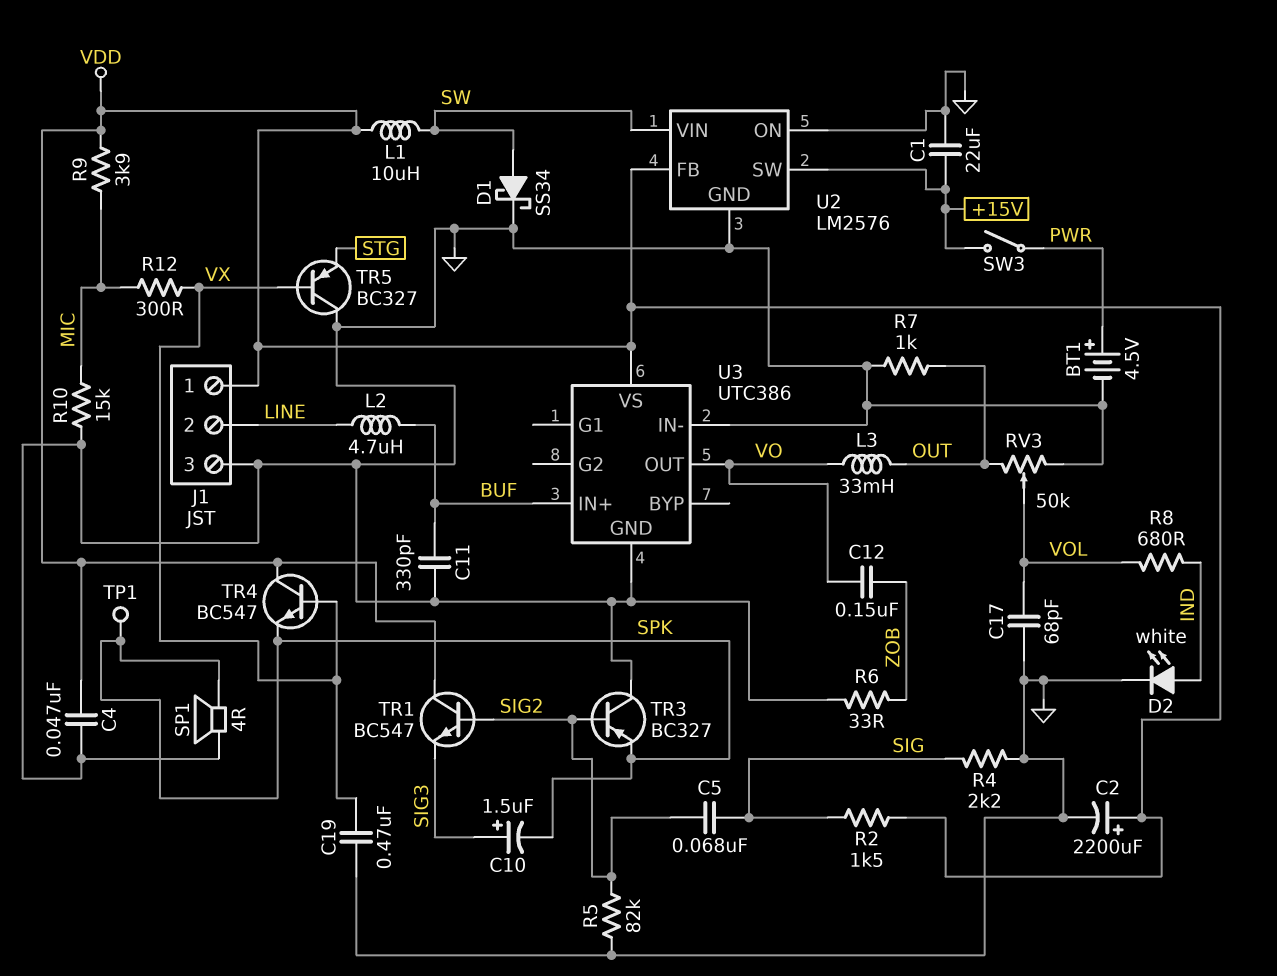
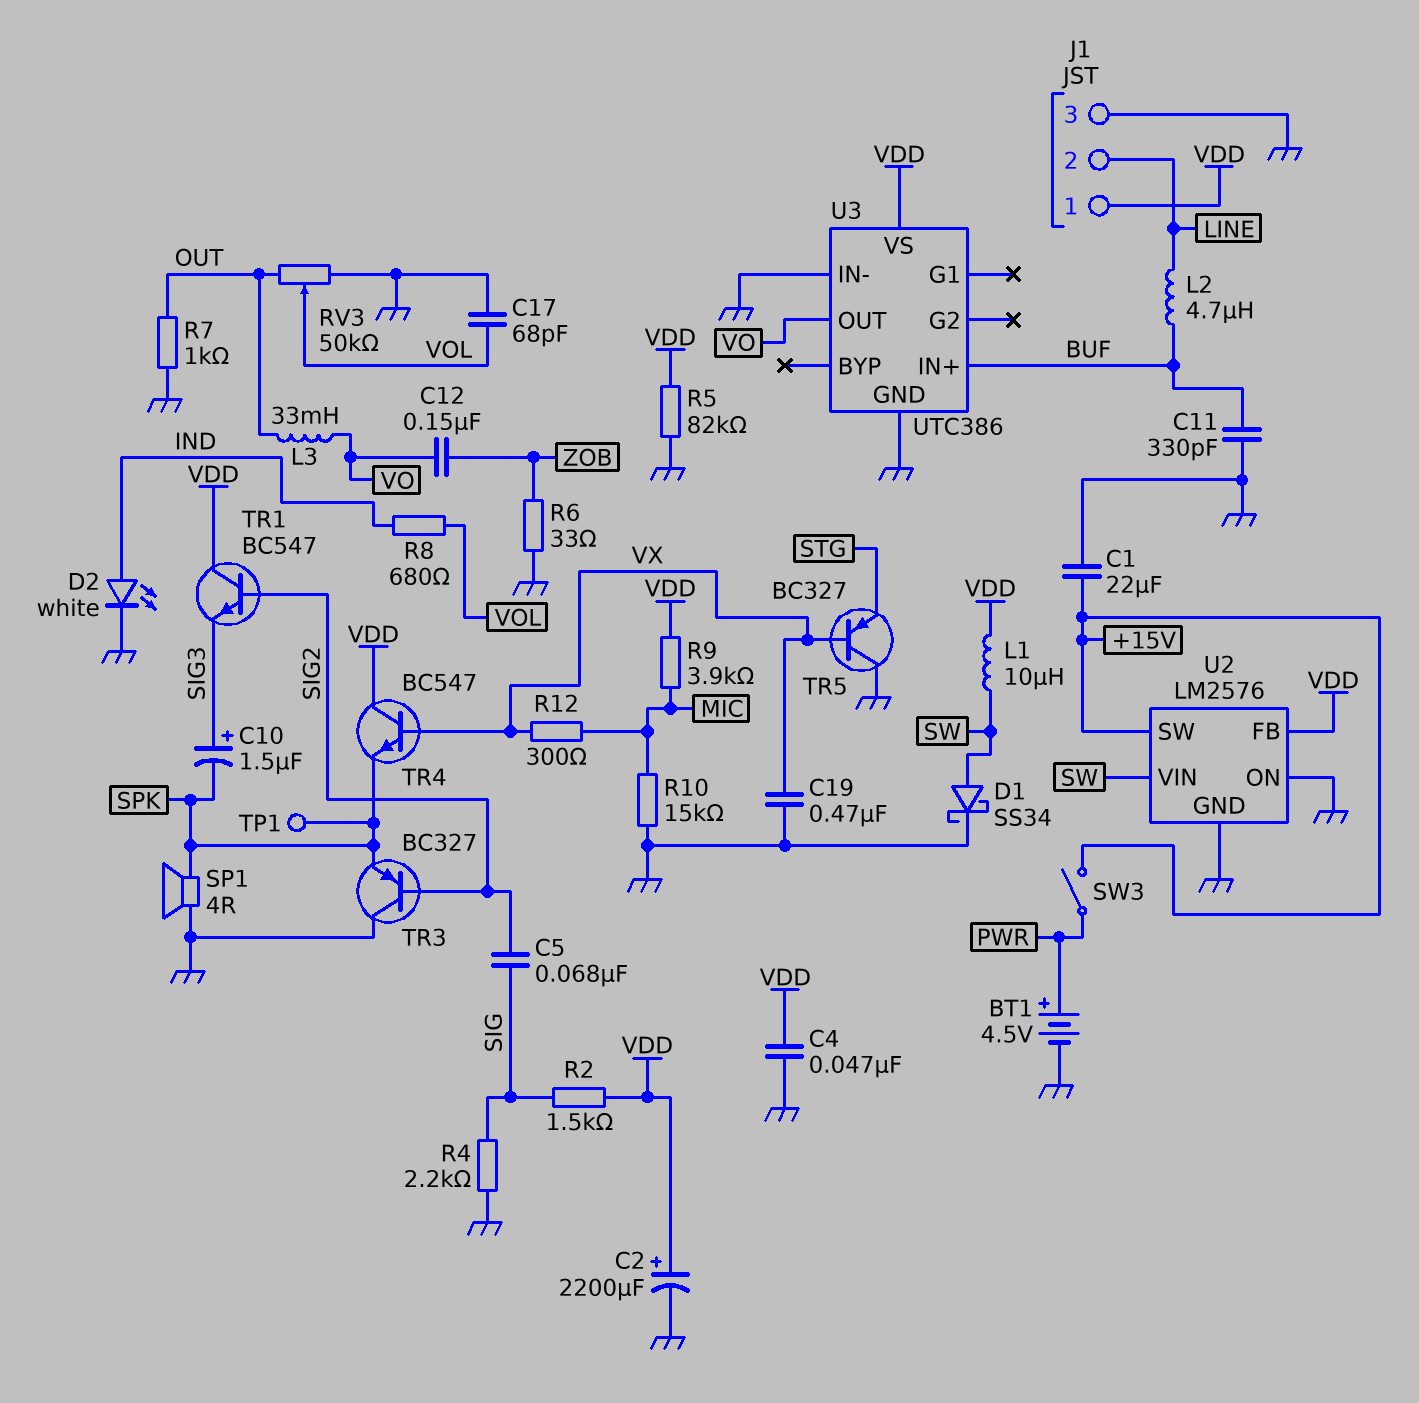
R5: 82k (GND, SIG2) -> 82k (GND, VDD)

